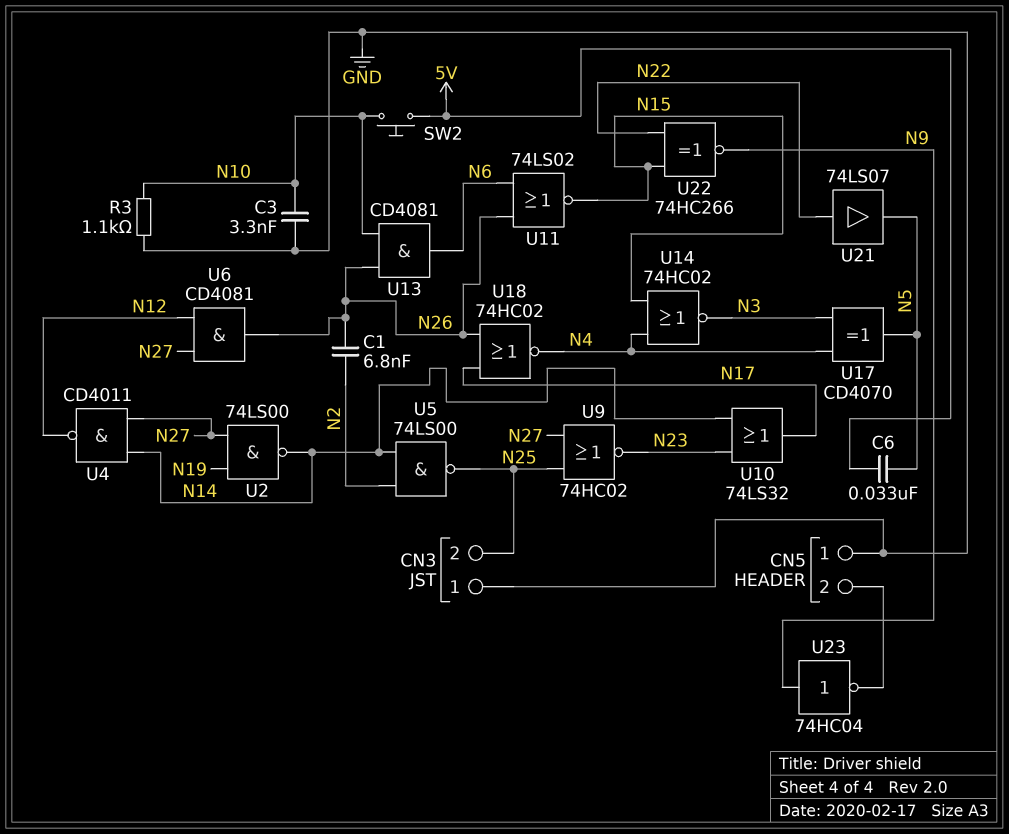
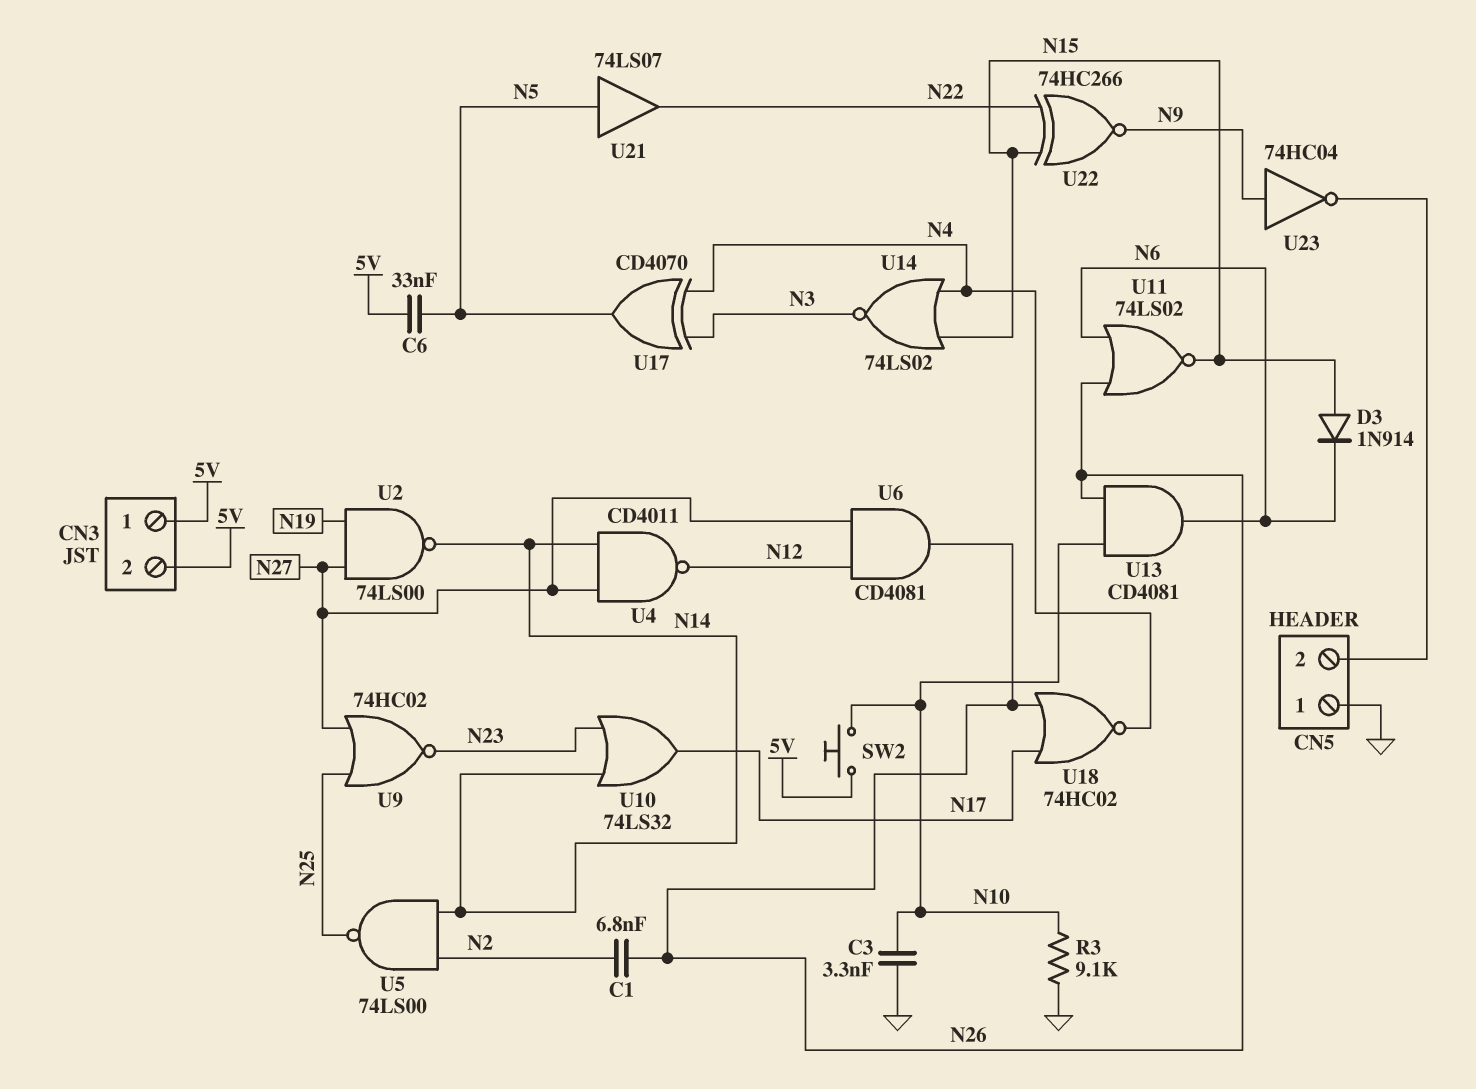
CN3 pin 1: GND -> 5V
CN3 pin 2: N25 -> 5V
D3: none -> diode 1N914 (A N15, K N6)
R3: 1.1k (GND, N10) -> 9.1k (GND, N10)
U14: NOR 74HC02 (in N4, in N15, out N3) -> NOR 74LS02 (in N4, in N15, out N3)
U21: buffer 74LS07 (in N22, out N5) -> buffer 74LS07 (in N5, out N22)

